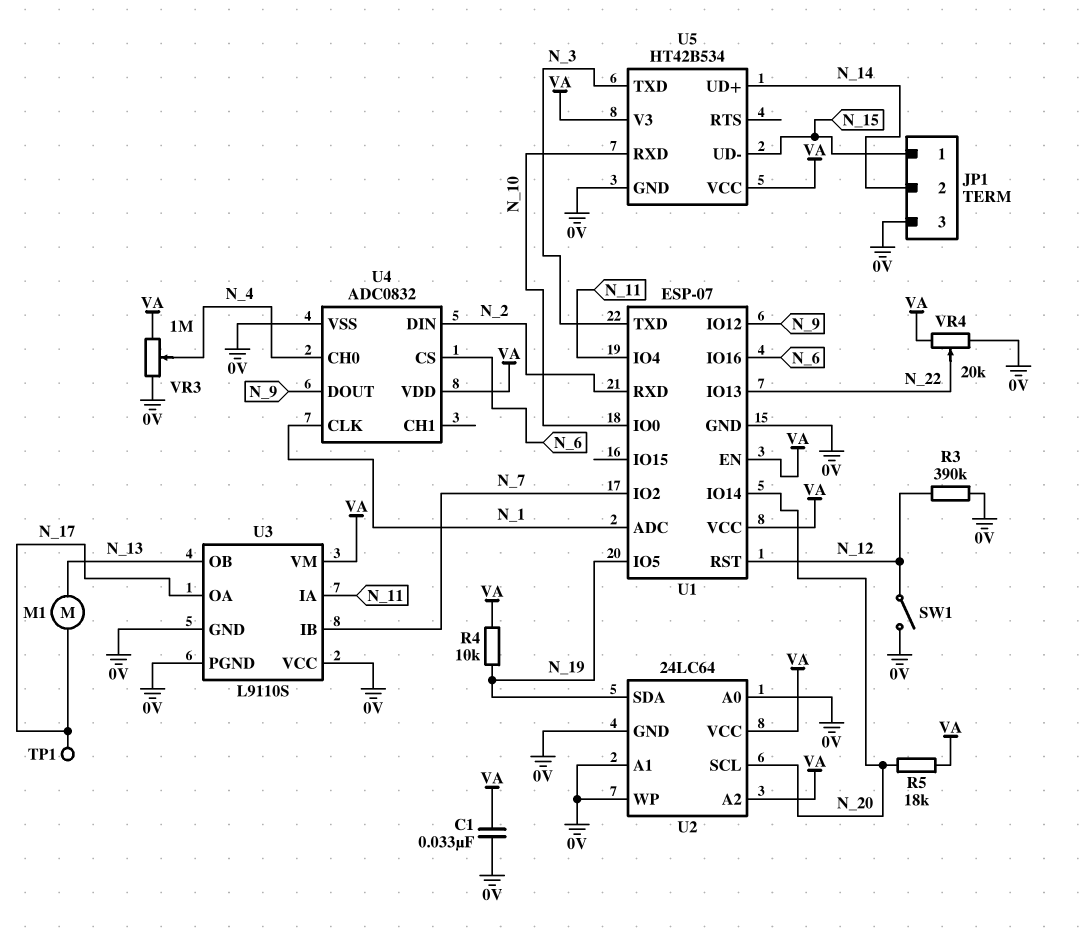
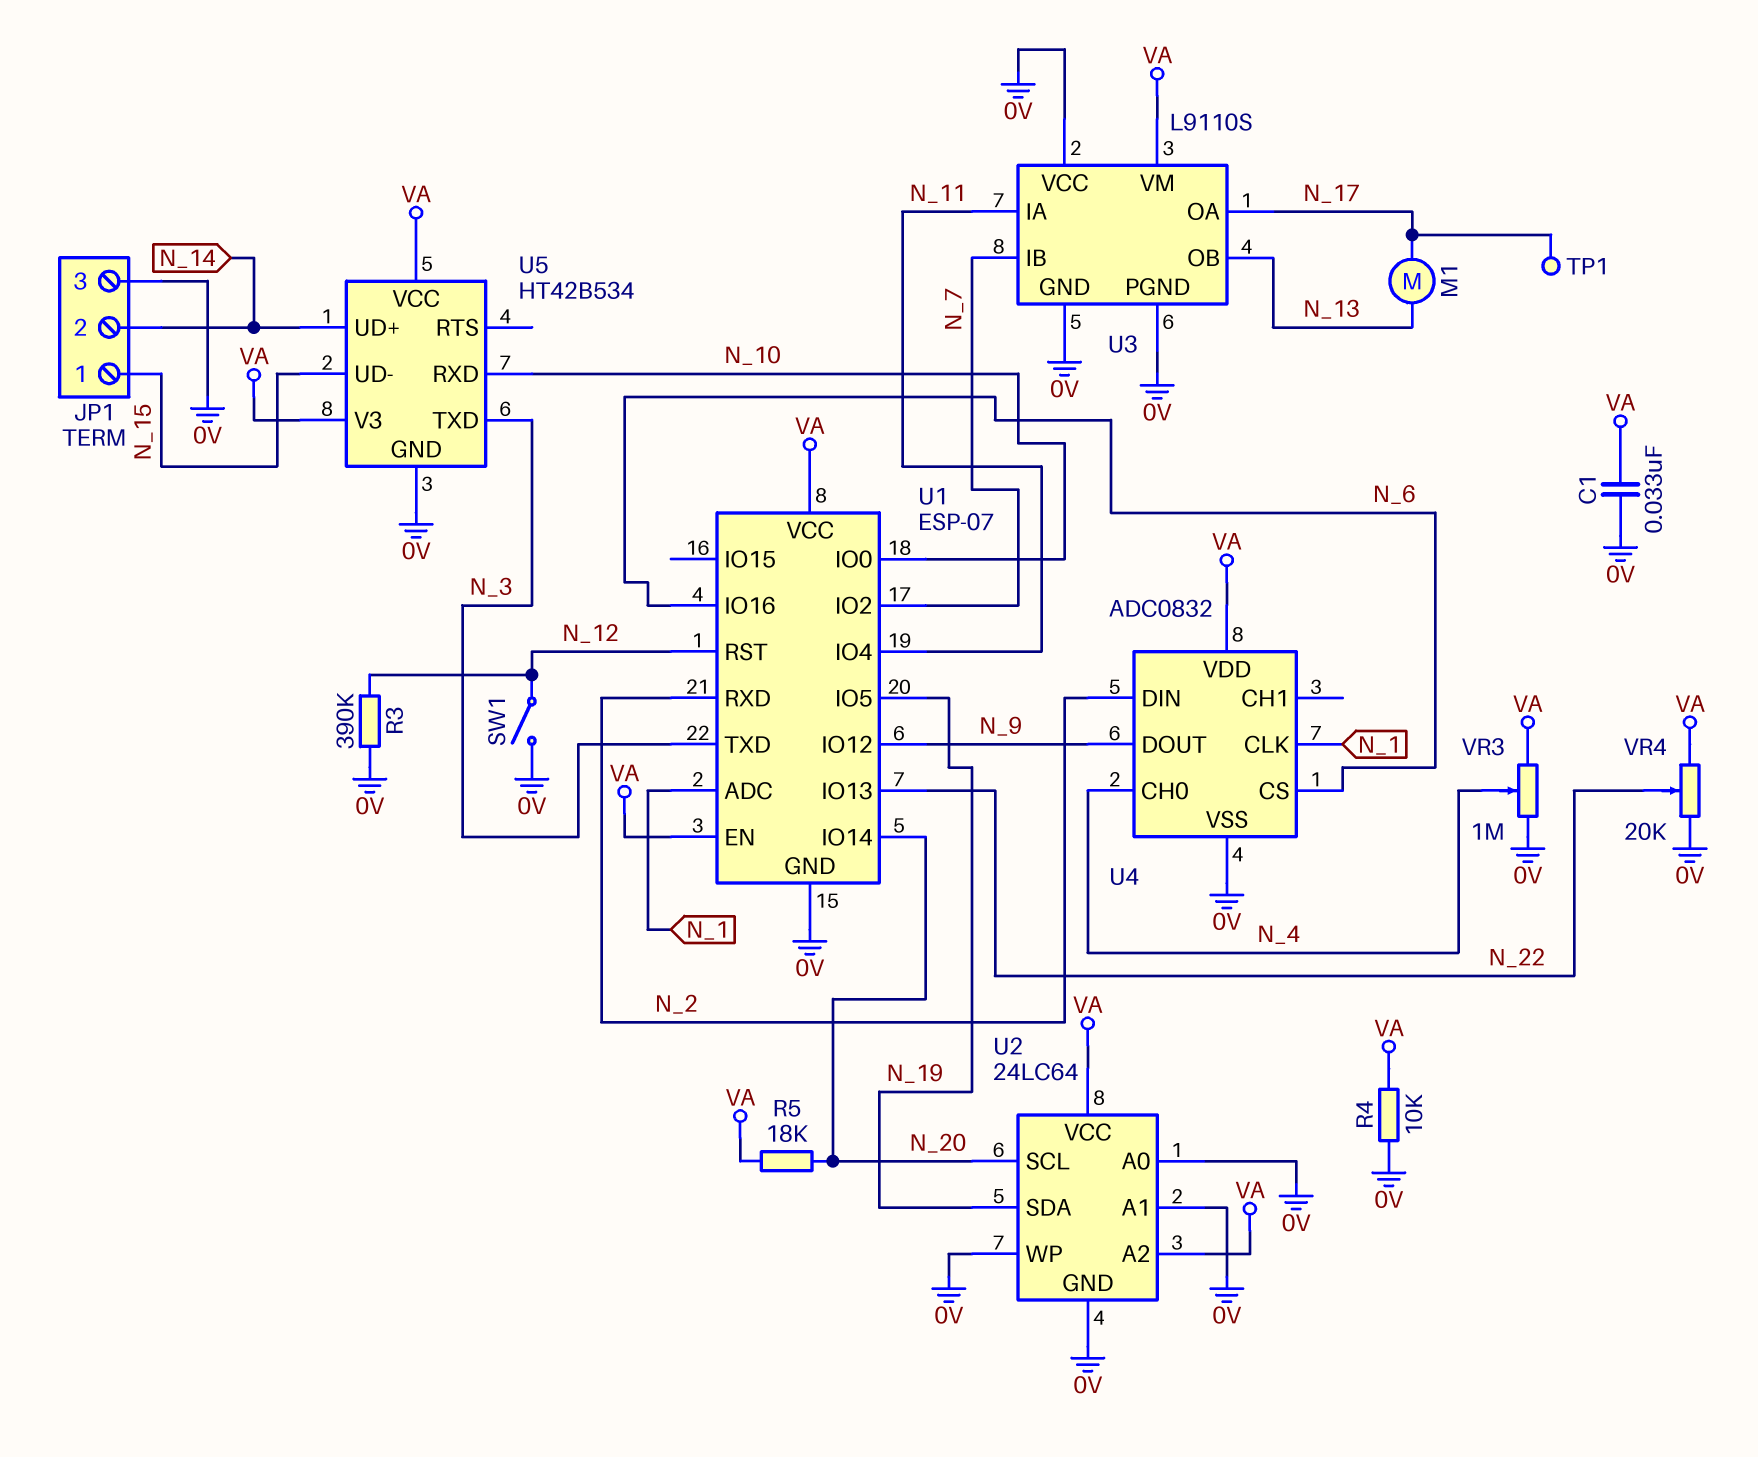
R4: 10k (N_19, VA) -> 10k (0V, VA)

